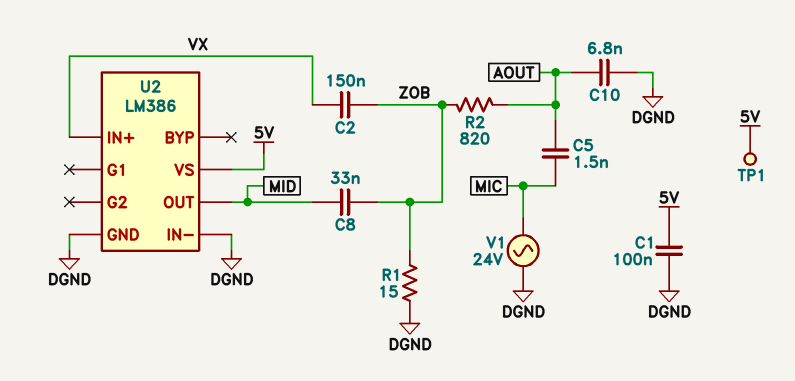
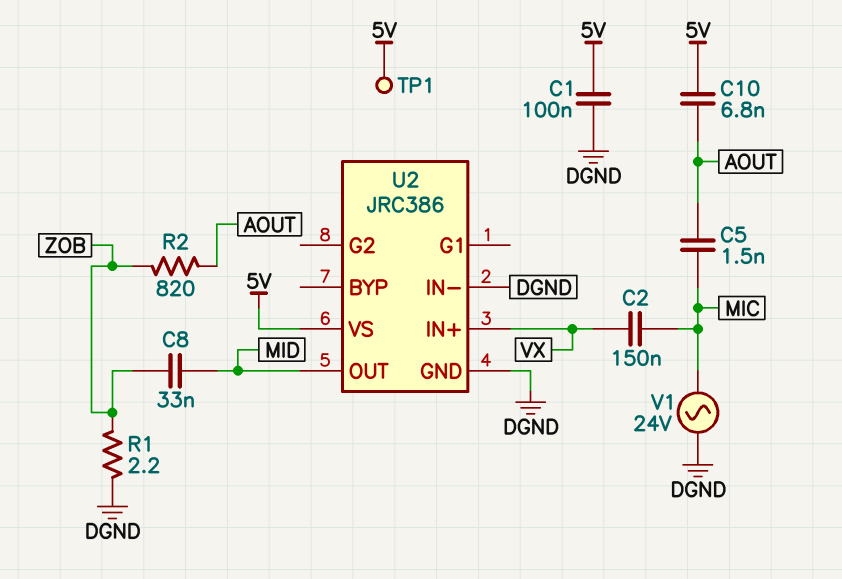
C2: 150nF (VX, ZOB) -> 150nF (MIC, VX)
C10: 6.8nF (AOUT, DGND) -> 6.8nF (5V, AOUT)
R1: 15 (DGND, ZOB) -> 2.2 (DGND, ZOB)
U2: LM386 -> JRC386

